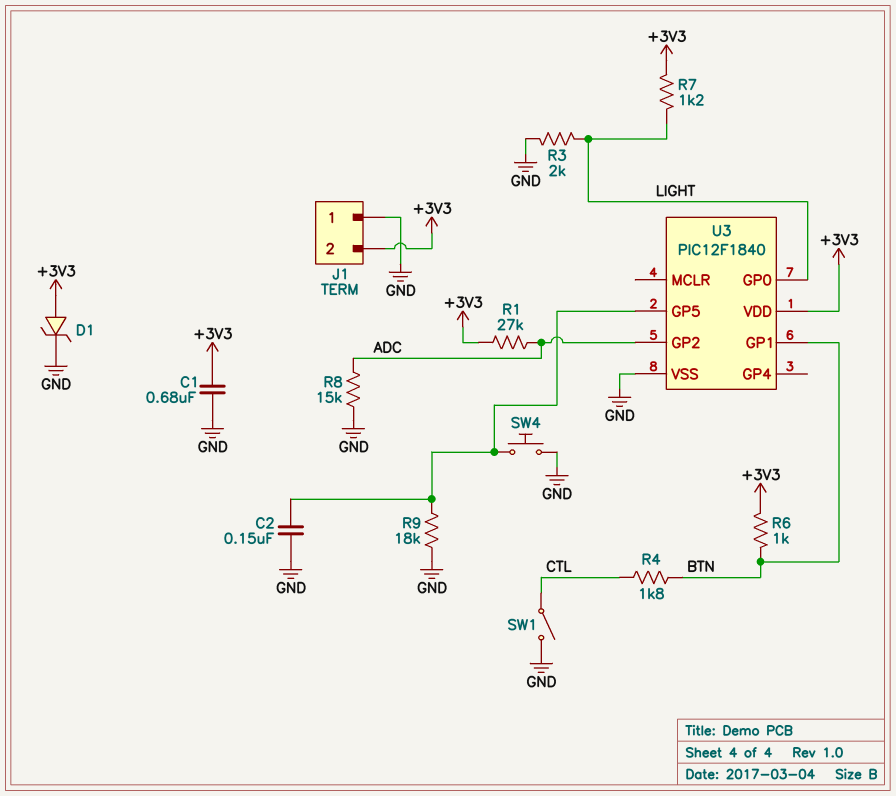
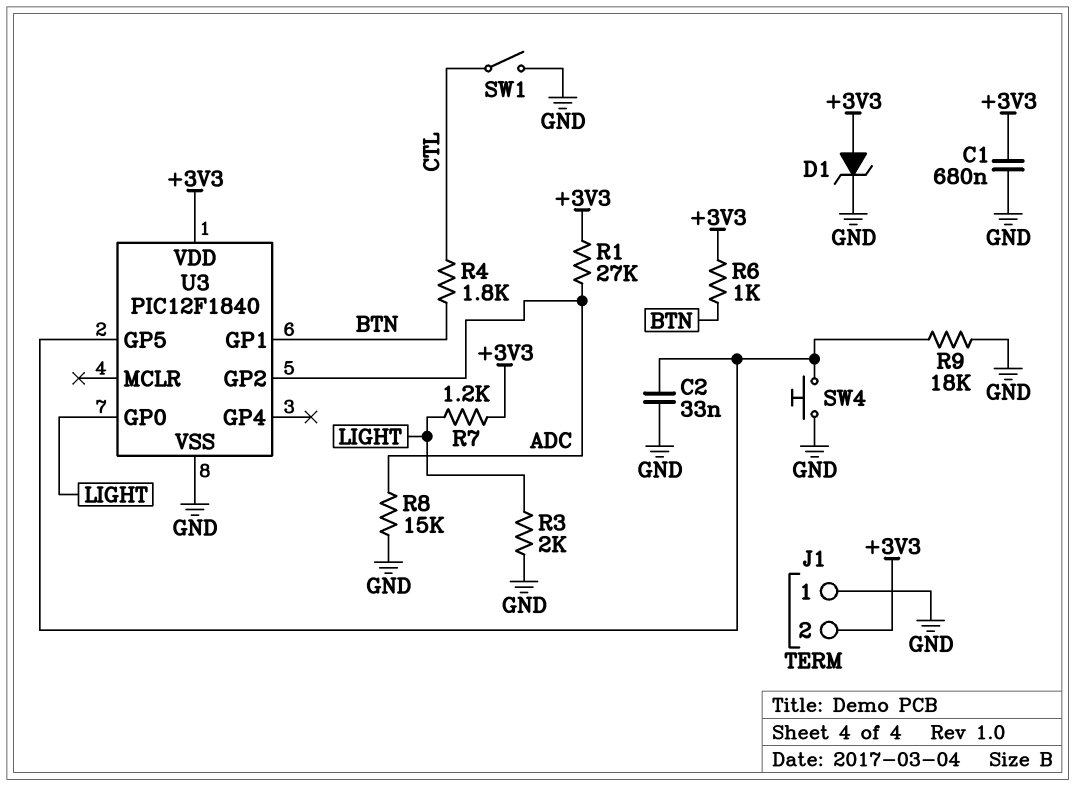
C2: 150nF (GND, U3/GP5) -> 33nF (GND, U3/GP5)

